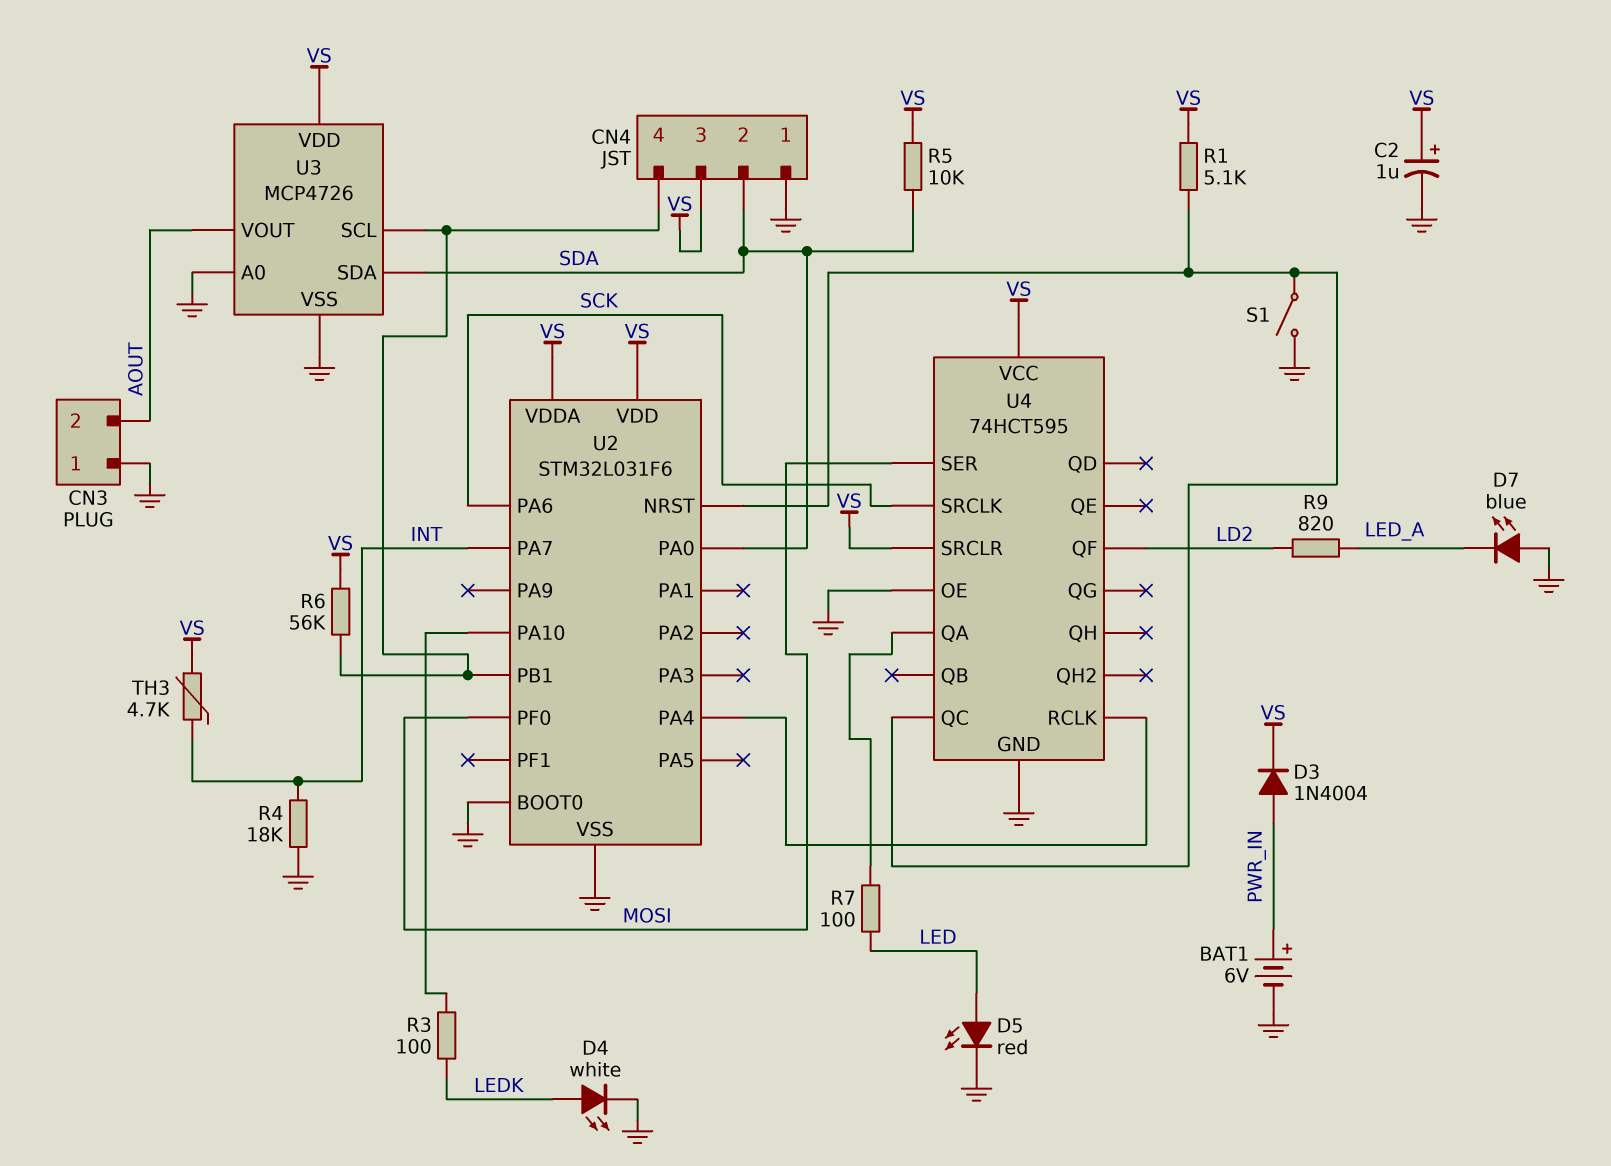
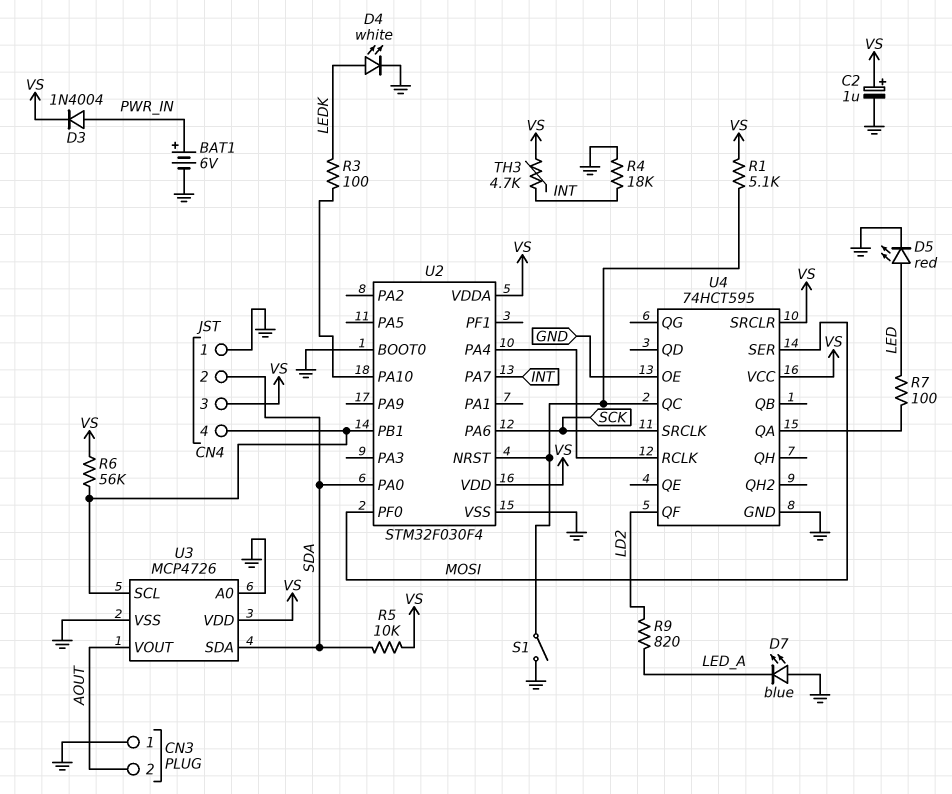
U2: STM32L031F6 -> STM32F030F4

